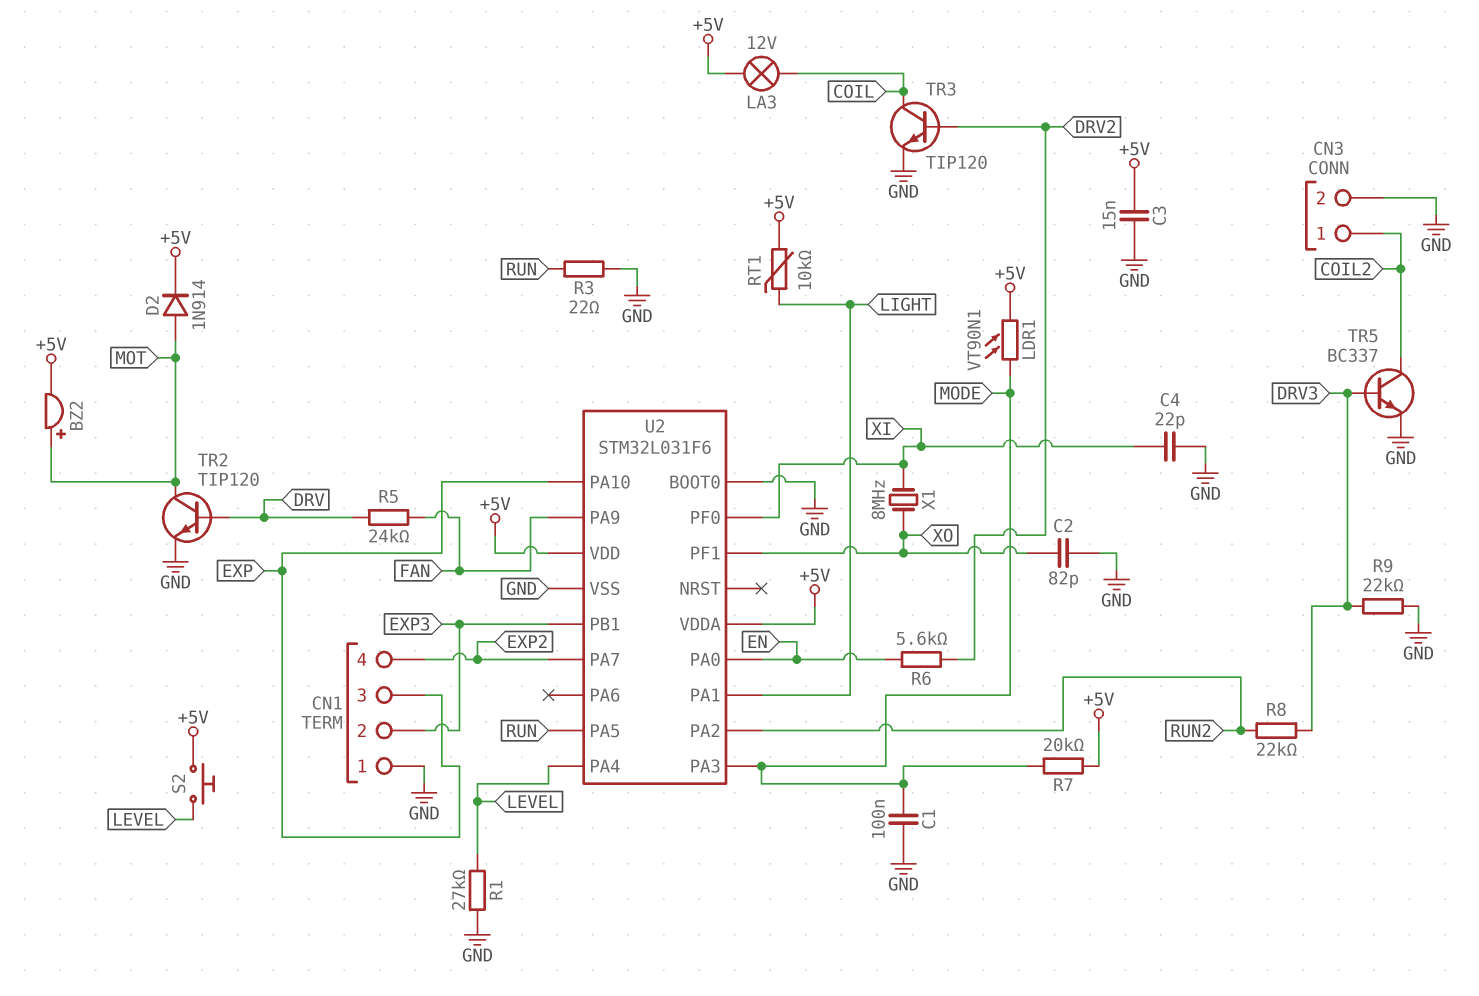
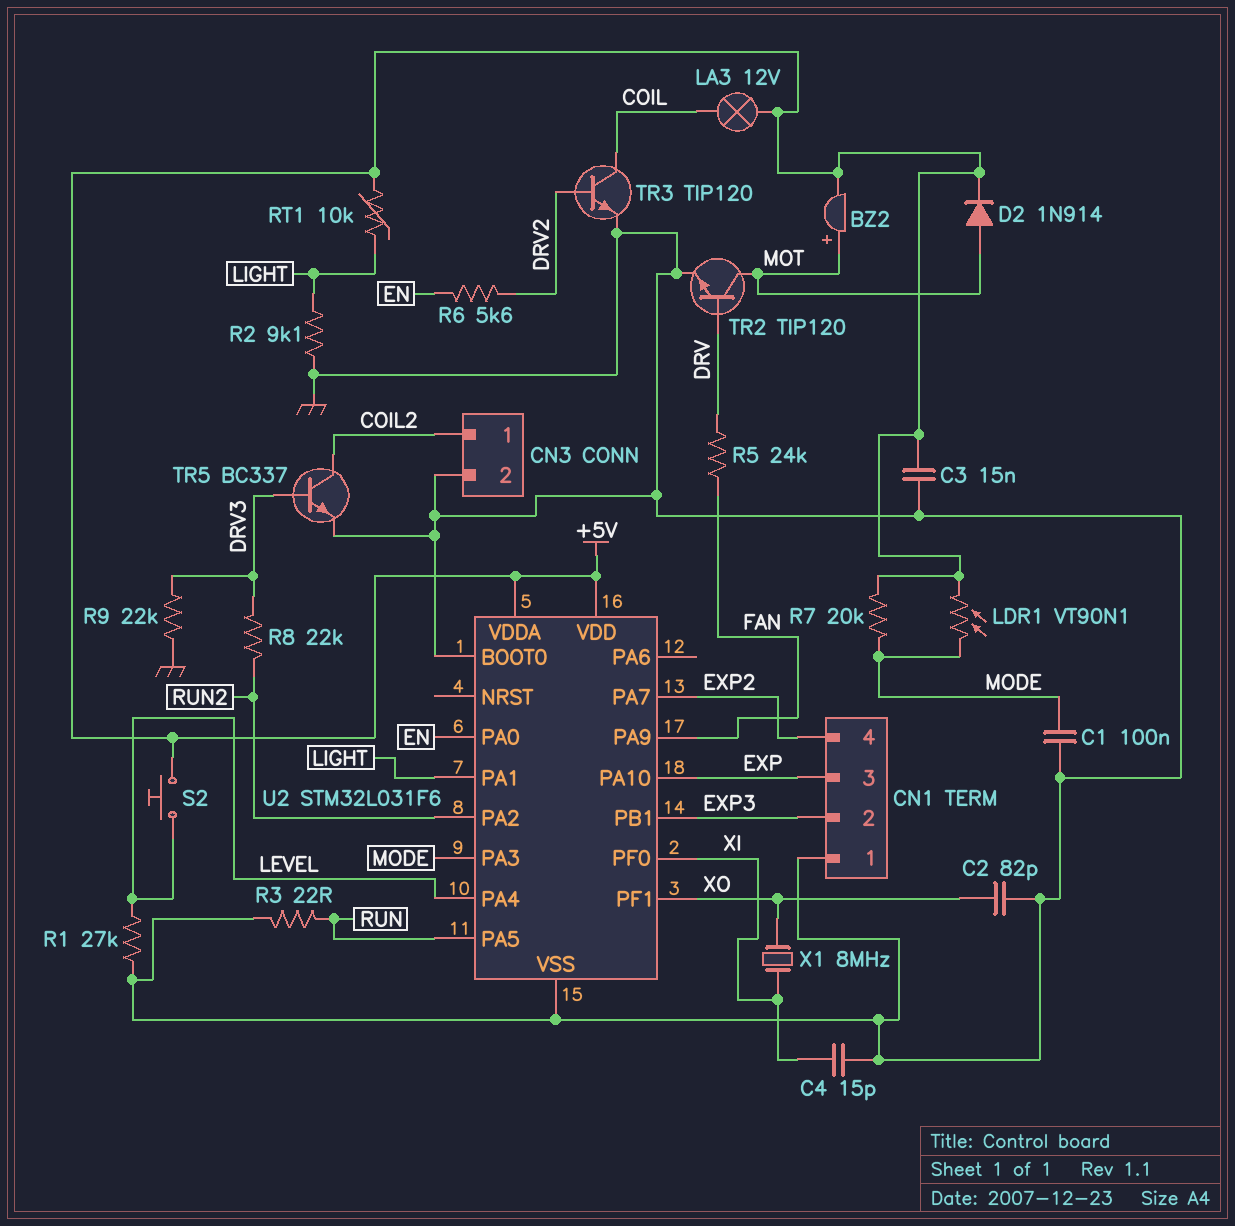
C4: 22pF (GND, XI) -> 15pF (GND, XI)
R2: none -> 9.1k (GND, LIGHT)

